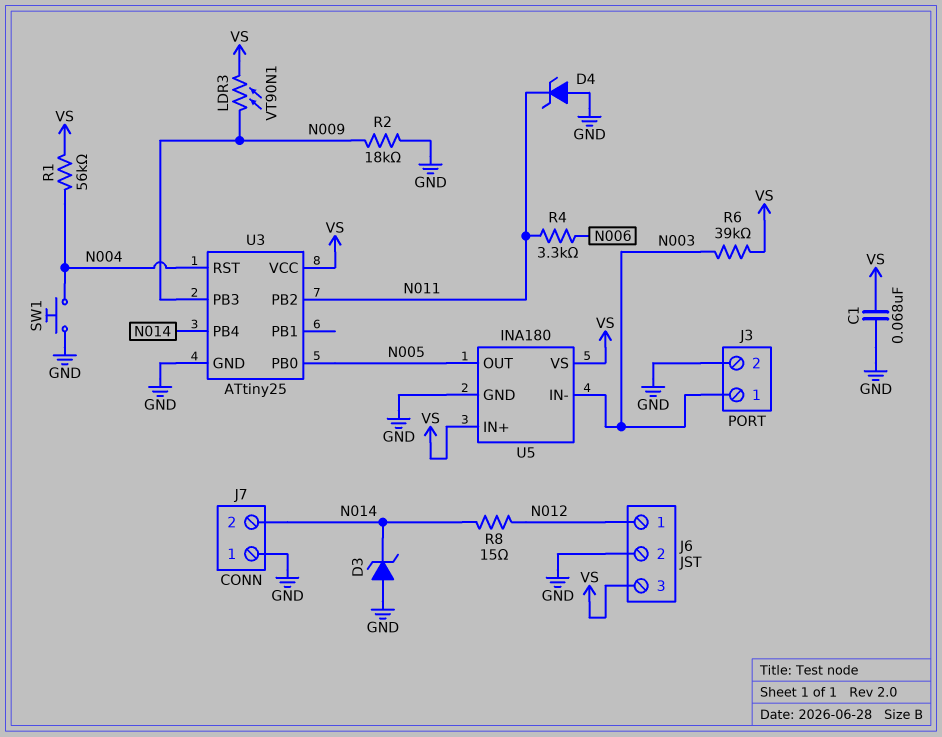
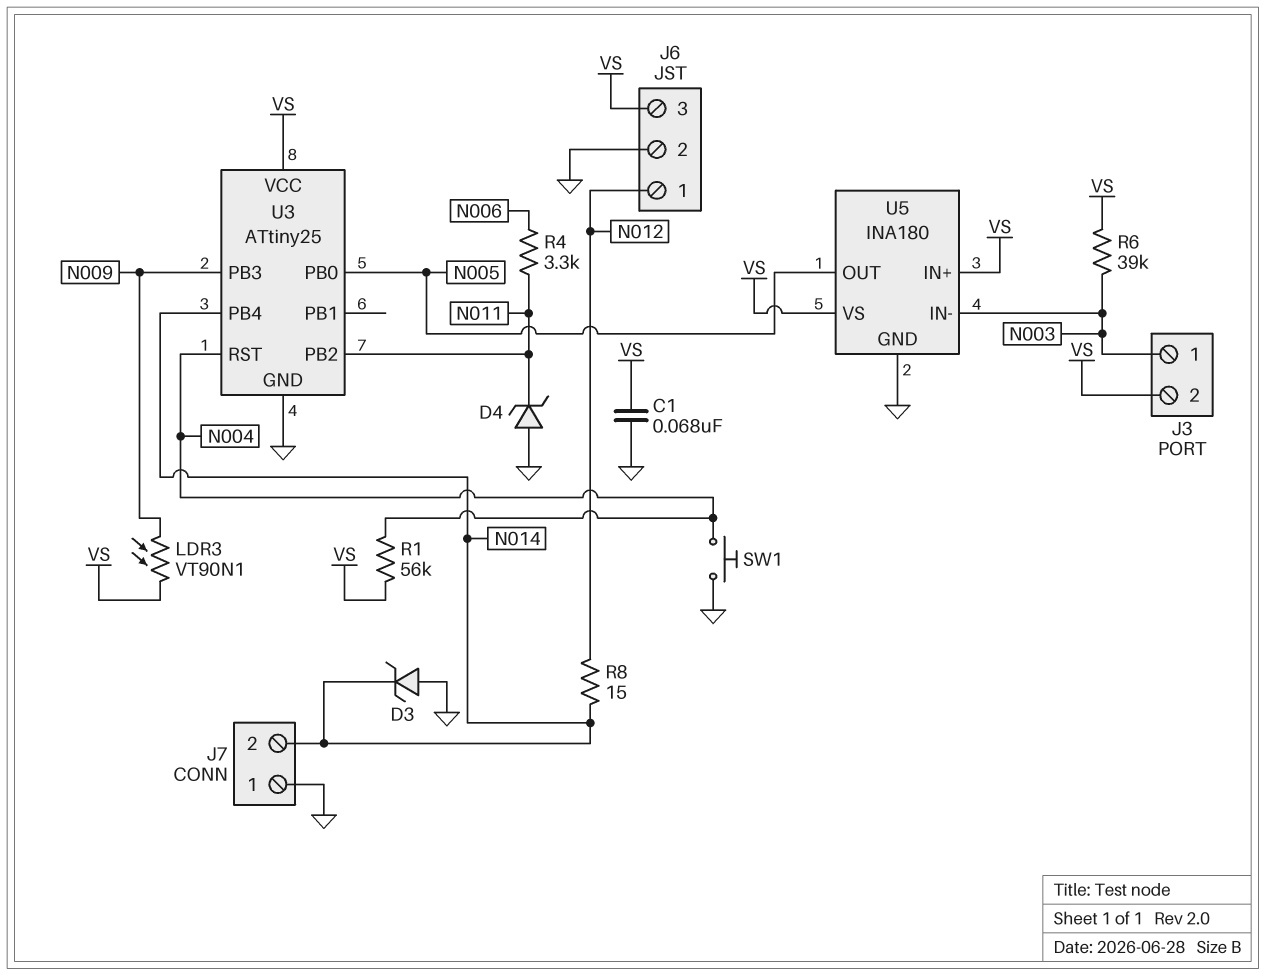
J3 pin 2: GND -> VS
R2: 18k (GND, N009) -> none

